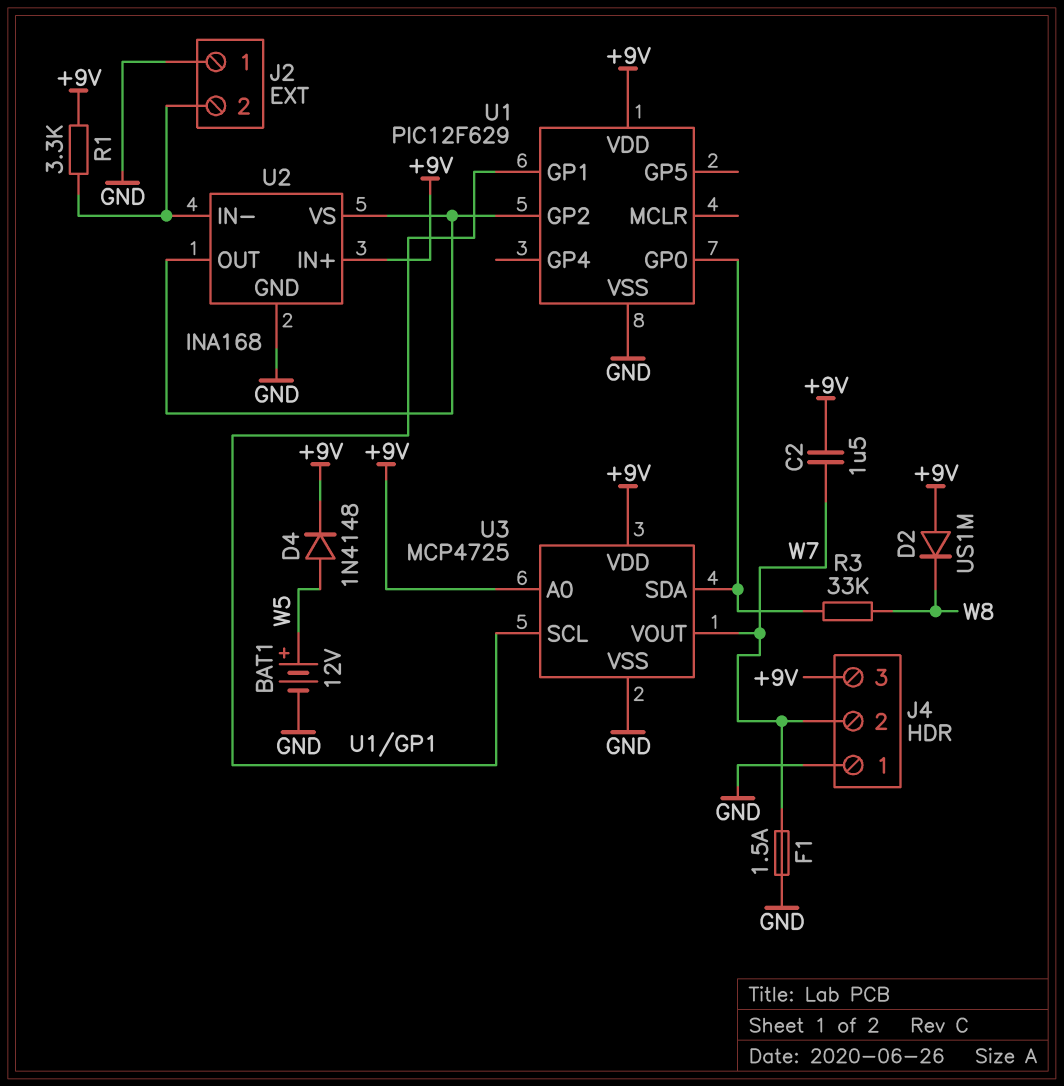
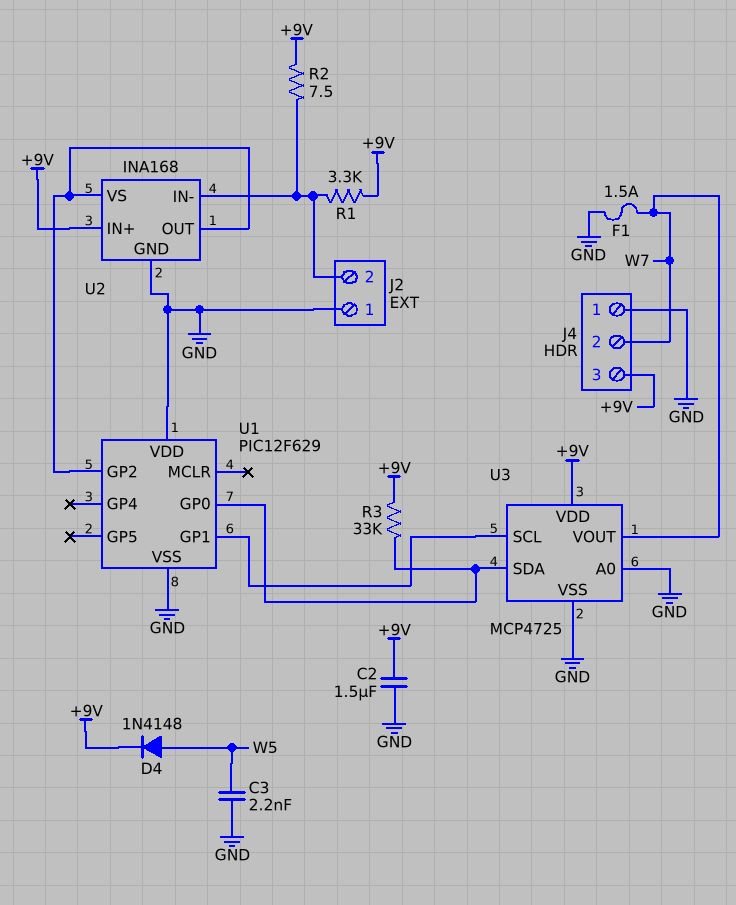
BAT1: 12V (plus W5, minus GND) -> none
C2: 1.5uF (+9V, W7) -> 1.5uF (+9V, GND)
C3: none -> 2.2nF (GND, W5)
D2: diode US1M (A +9V, K W8) -> none
R2: none -> 7.5 (+9V, J2/2)
R3: 33k (U1/GP0, W8) -> 33k (+9V, U1/GP0)
U1 pin VDD: +9V -> GND
U3 pin A0: +9V -> GND

